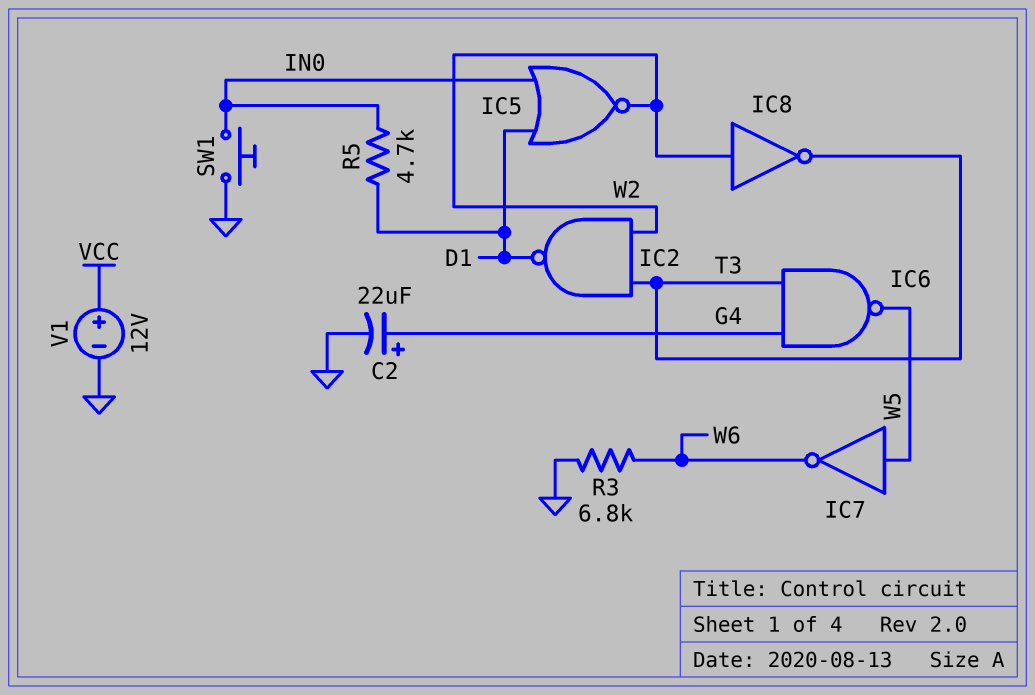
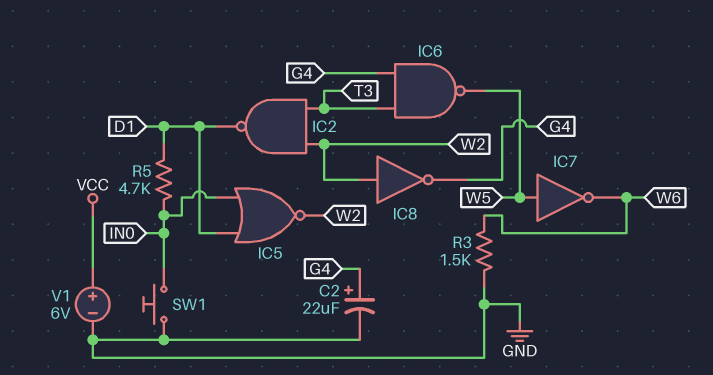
IC8: NOT (in W2, out T3) -> NOT (in W2, out G4)
R3: 6.8k (GND, W6) -> 1.5k (GND, W6)
V1: 12V (plus VCC, minus GND) -> 6V (plus VCC, minus GND)

